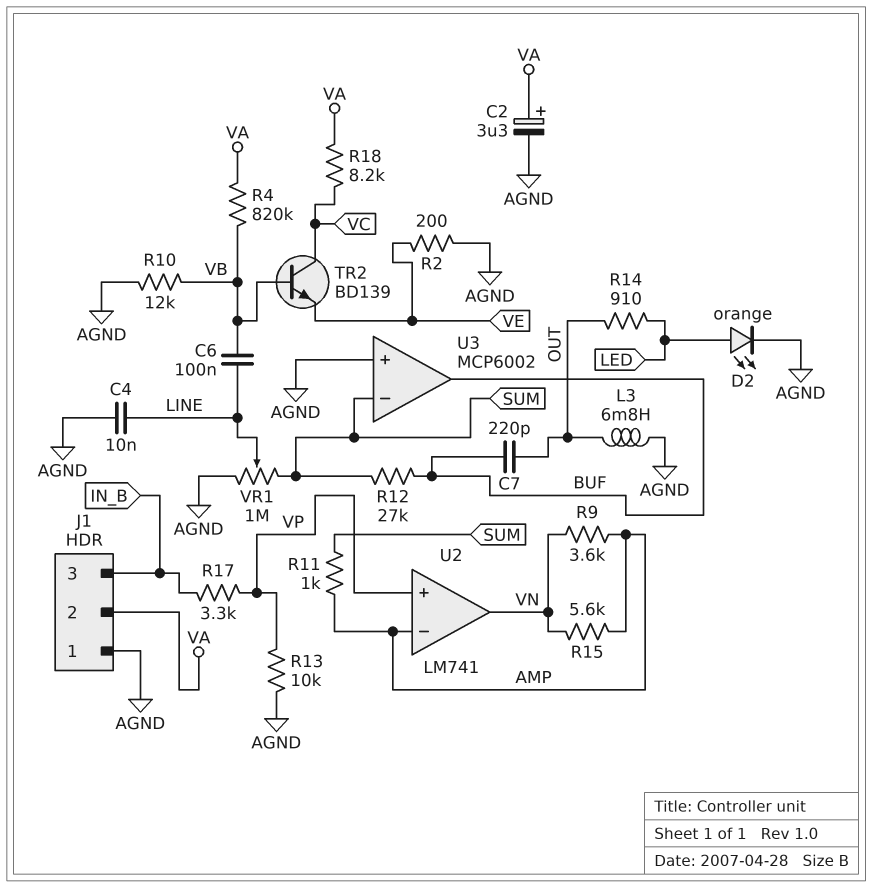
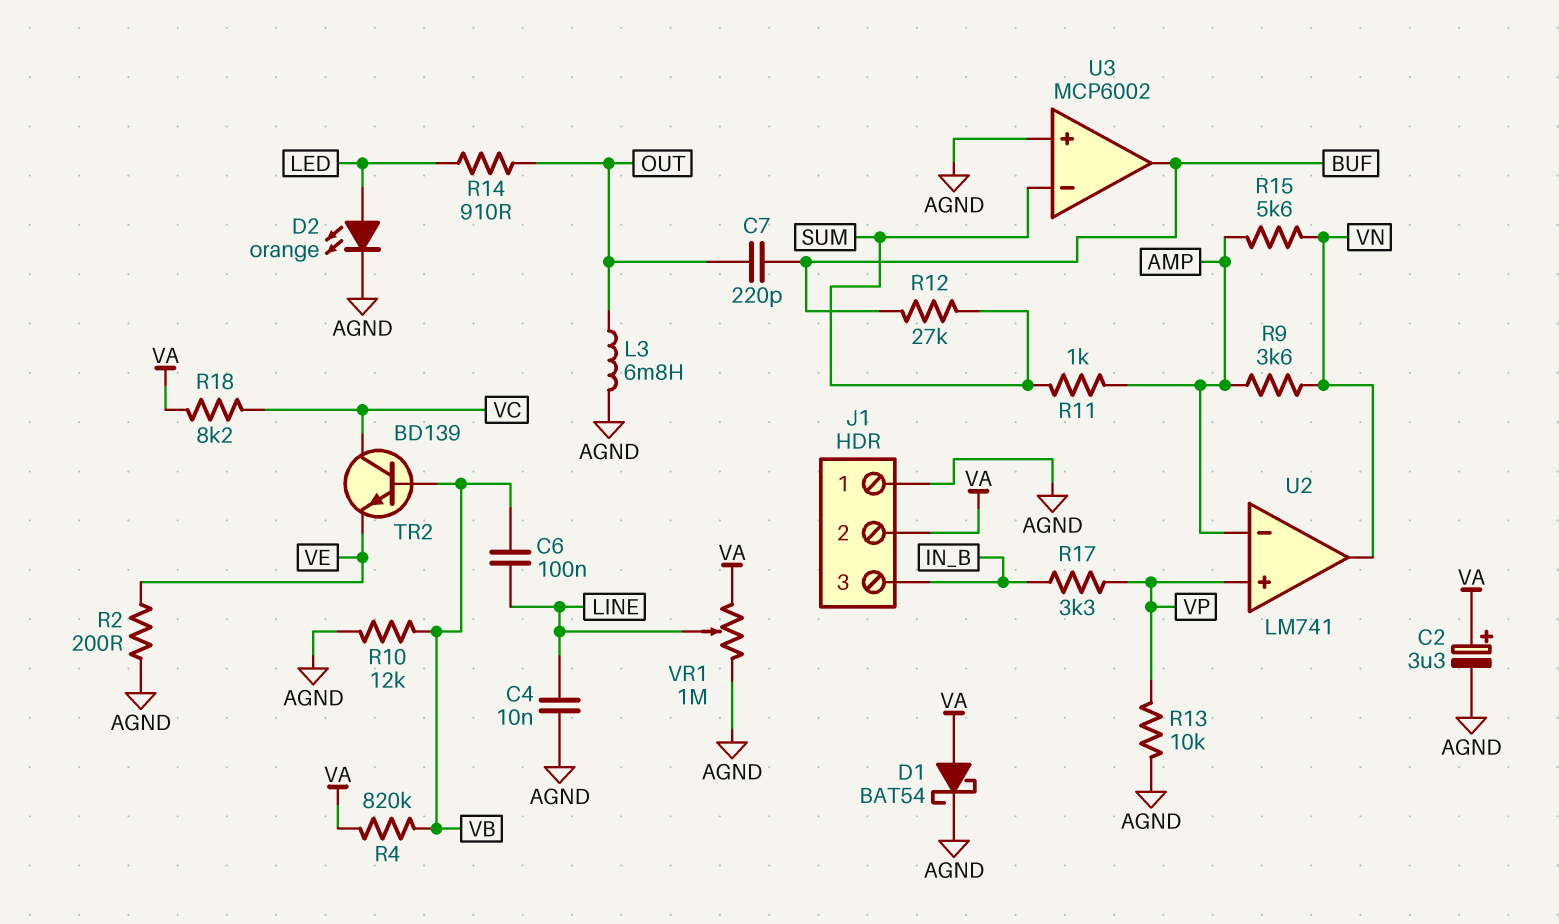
D1: none -> schottky BAT54 (A VA, K AGND)
VR1: 1M (AGND, SUM, wiper LINE) -> 1M (AGND, VA, wiper LINE)

